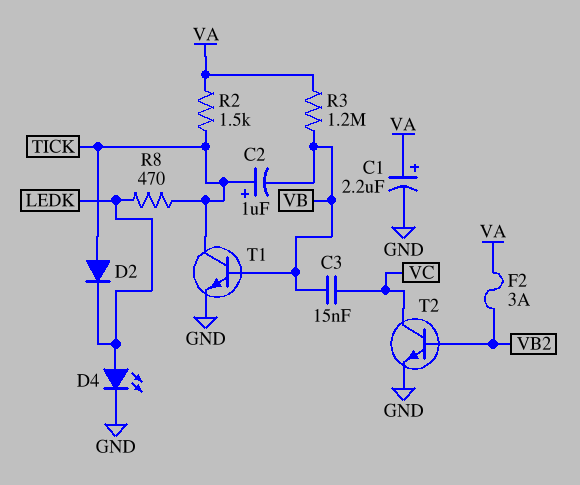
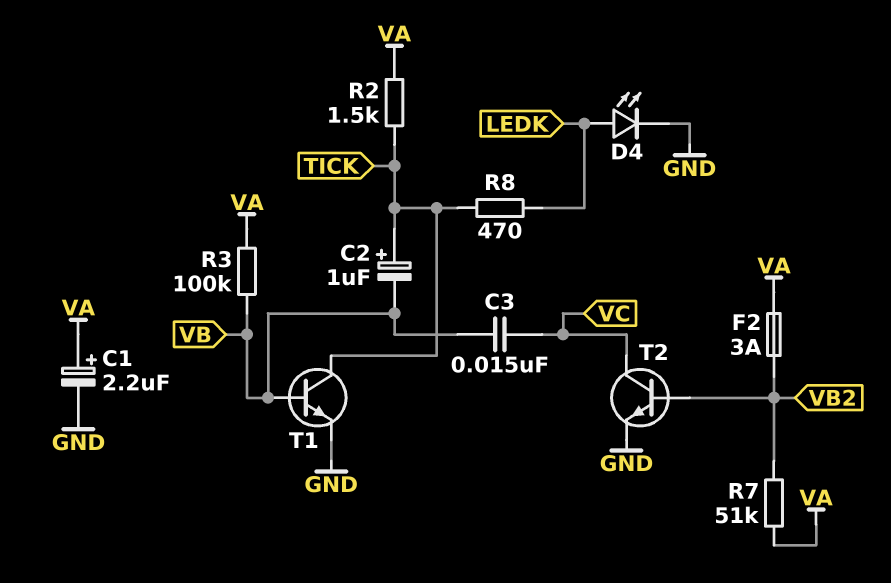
D2: diode (A TICK, K LEDK) -> none
R3: 1.2M (VA, VB) -> 100k (VA, VB)
R7: none -> 51k (VA, VB2)

